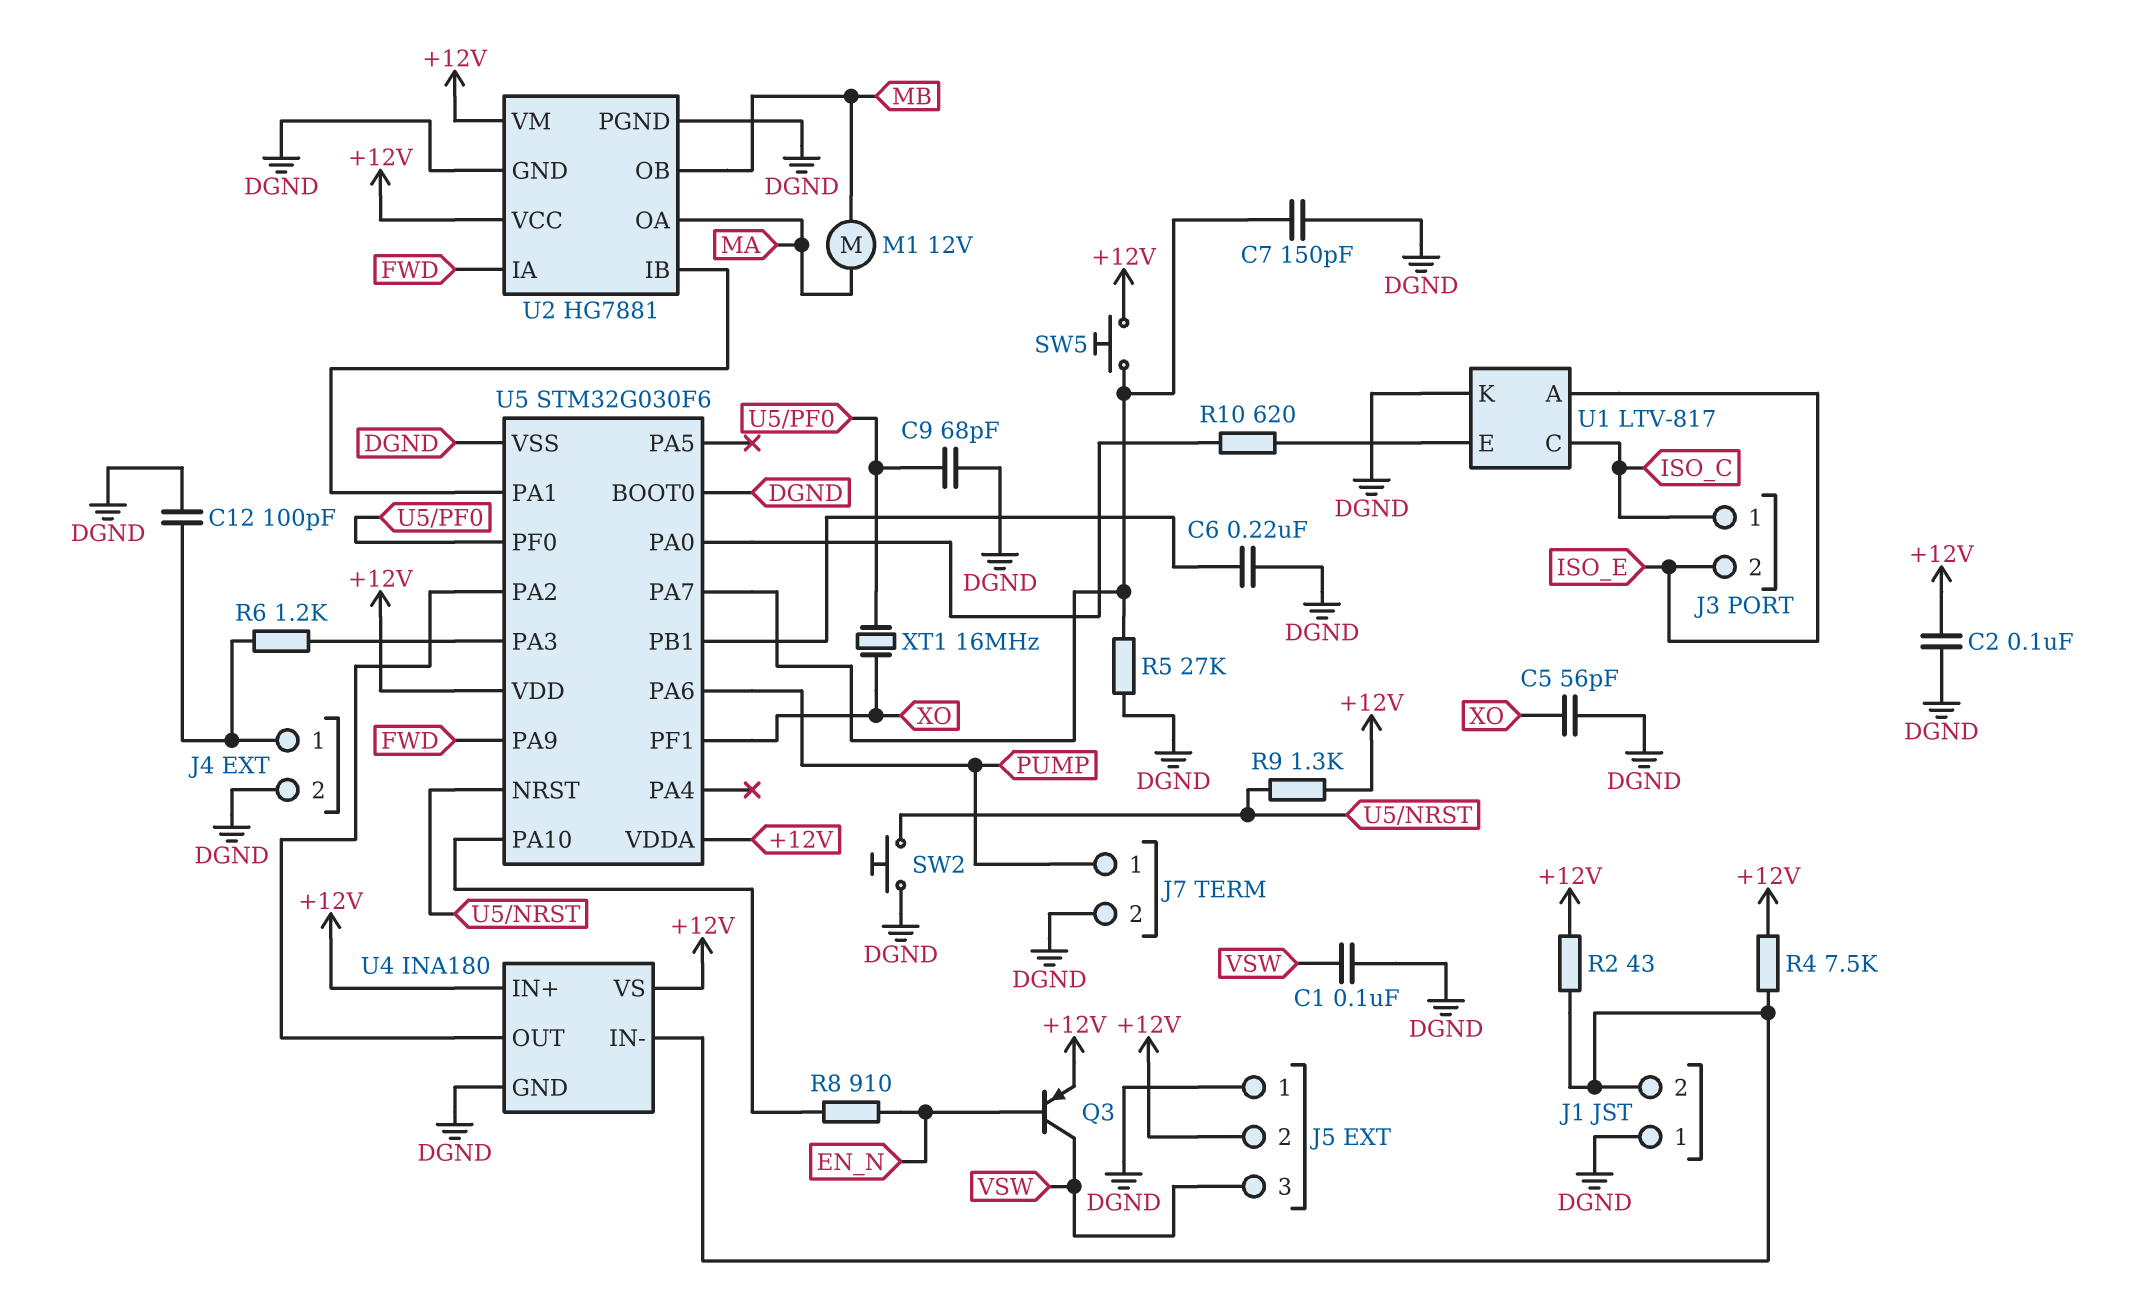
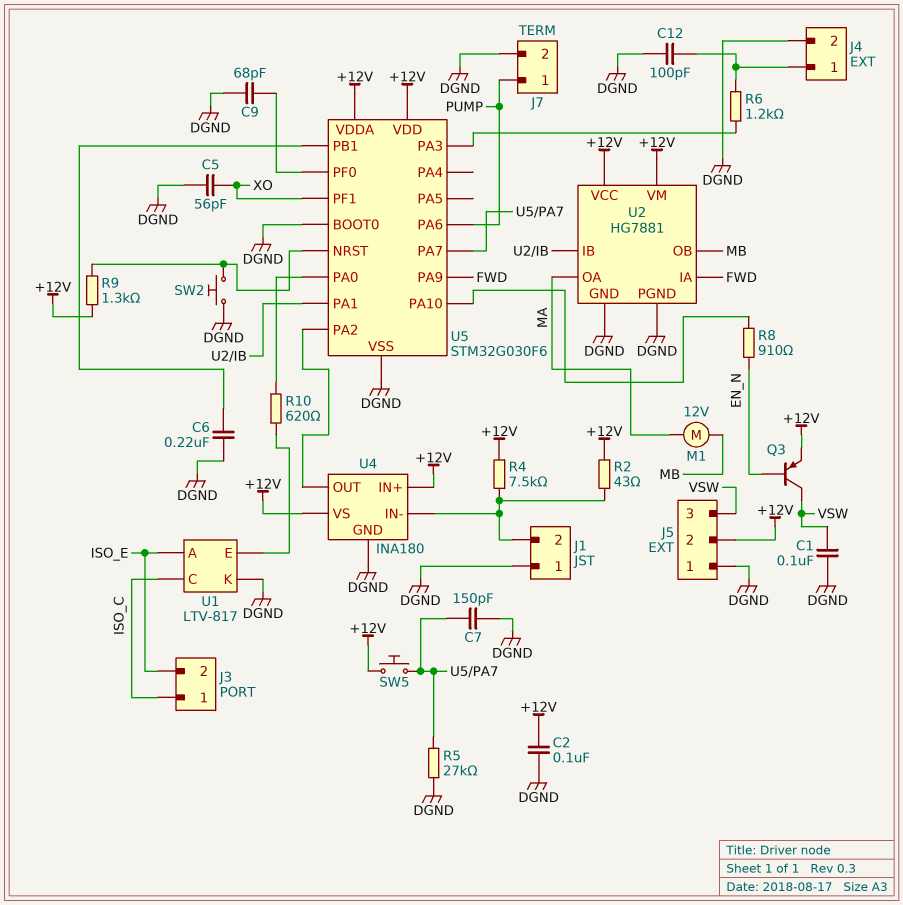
XT1: 16MHz (U5/PF0, XO) -> none

